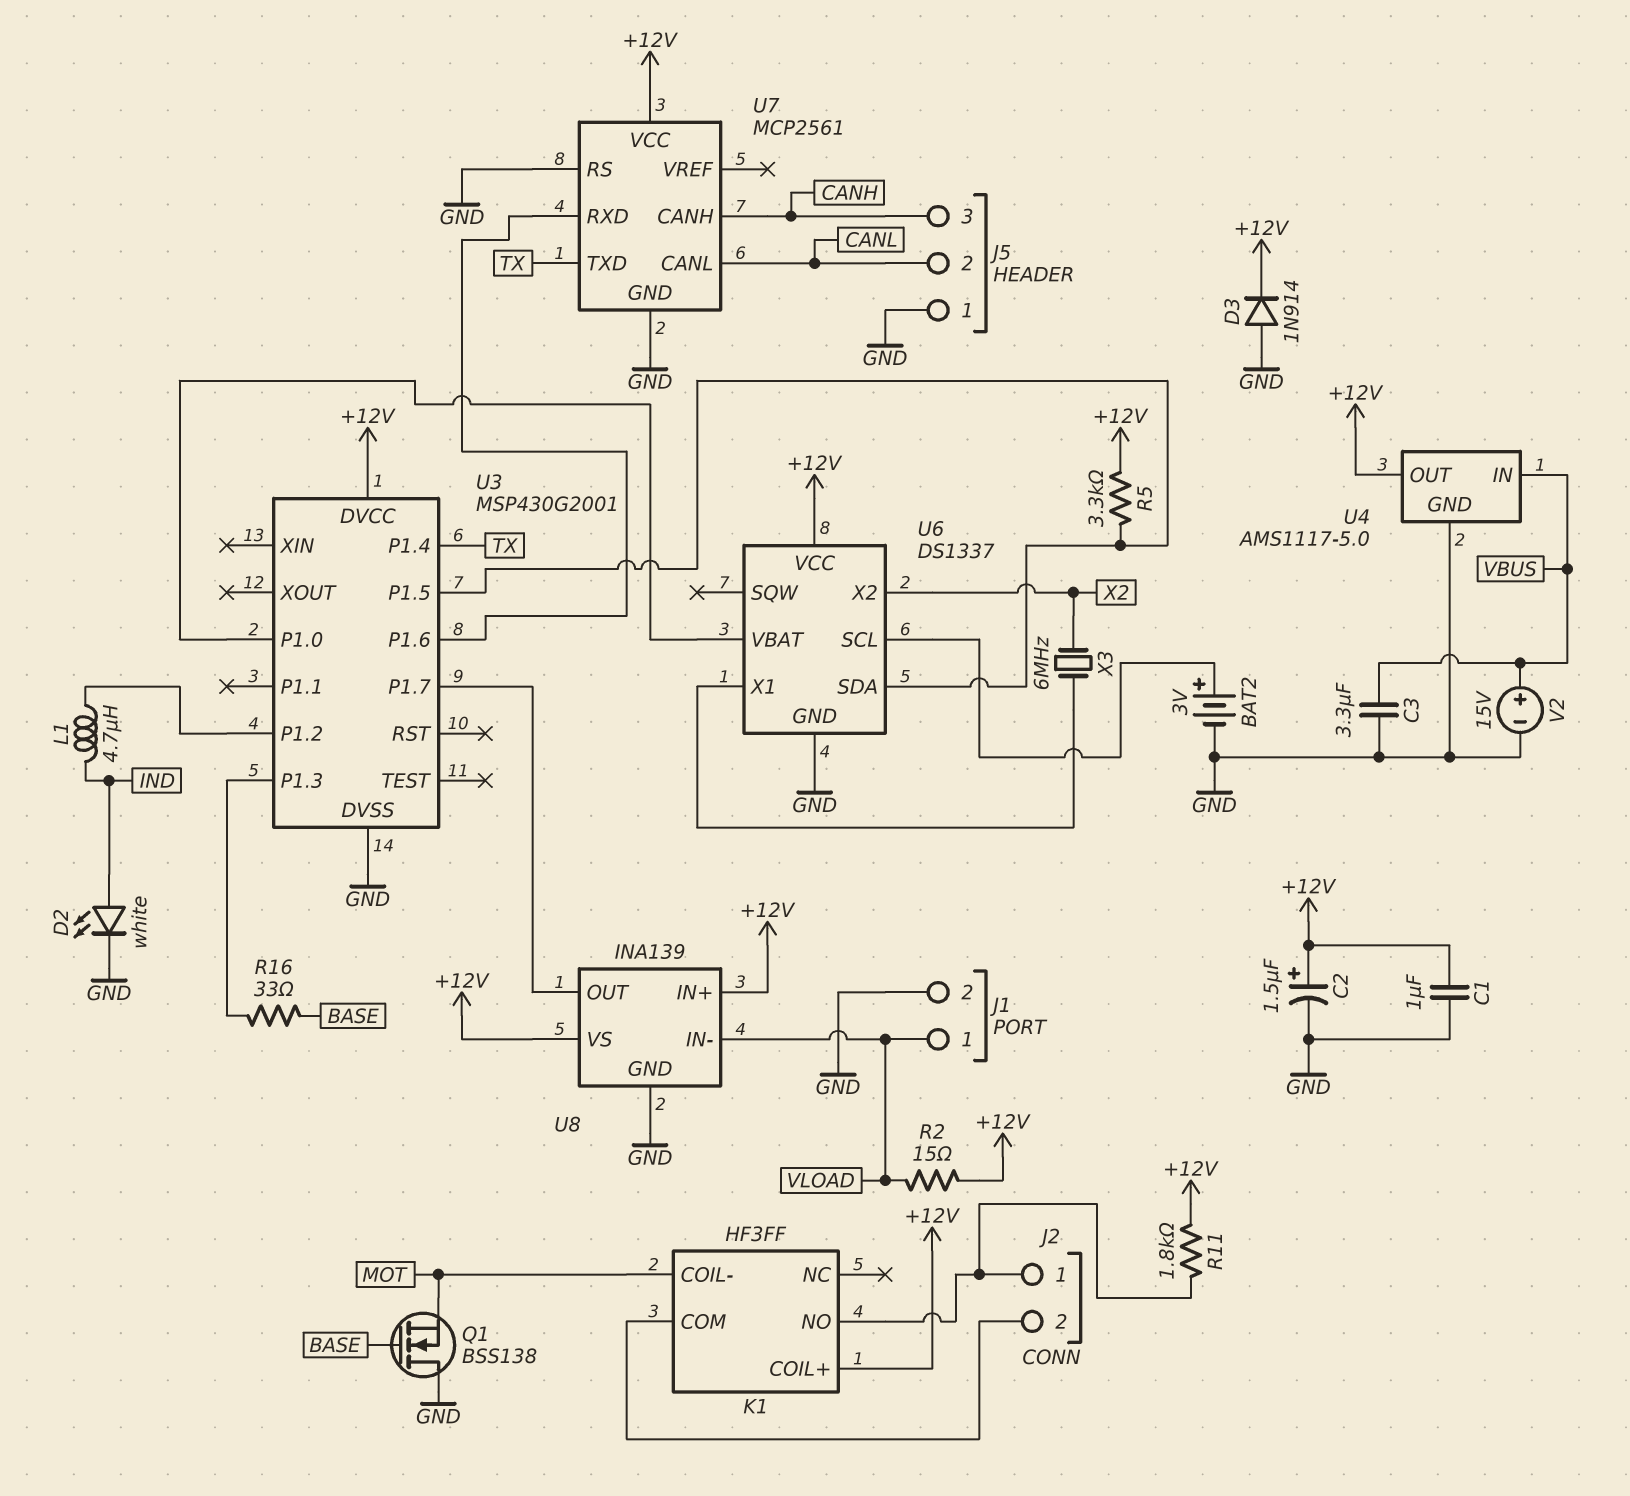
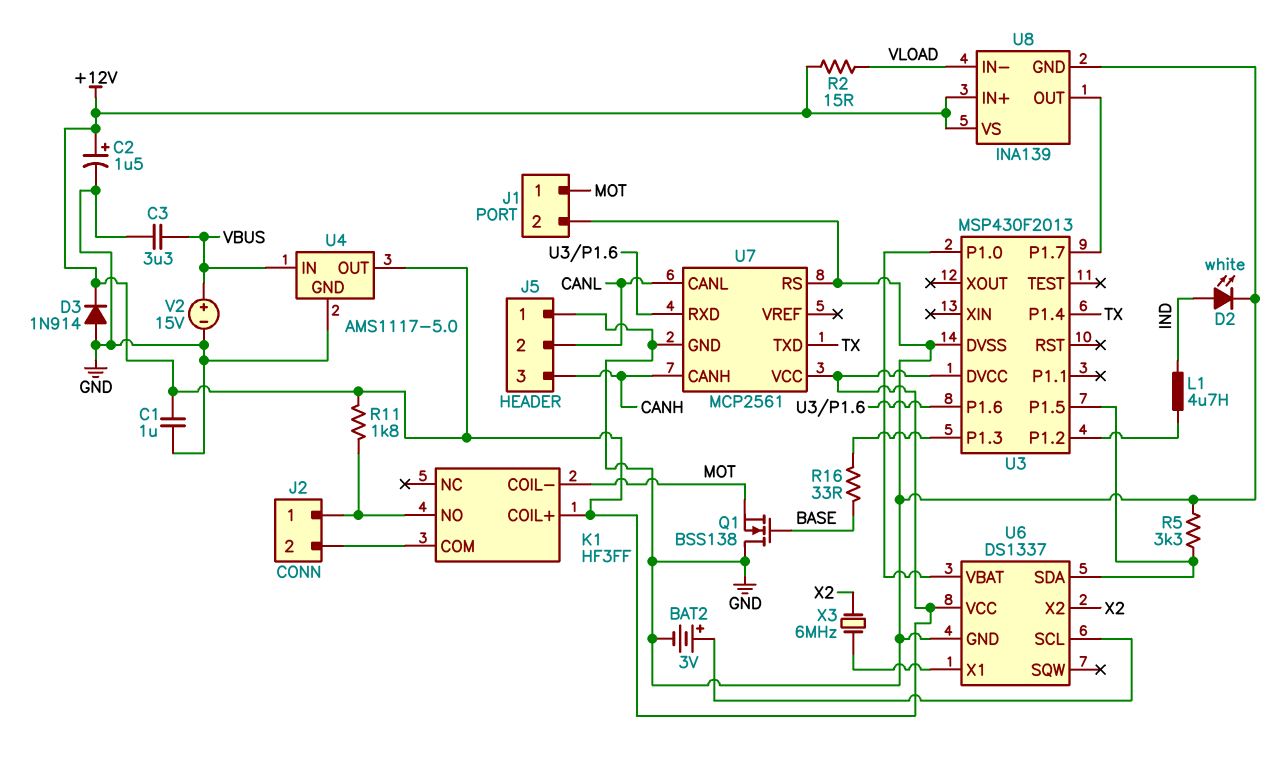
J1 pin 1: VLOAD -> MOT
R5: 3.3k (+12V, U3/P1.5) -> 3.3k (GND, U3/P1.5)
U3: MSP430G2001 -> MSP430F2013

